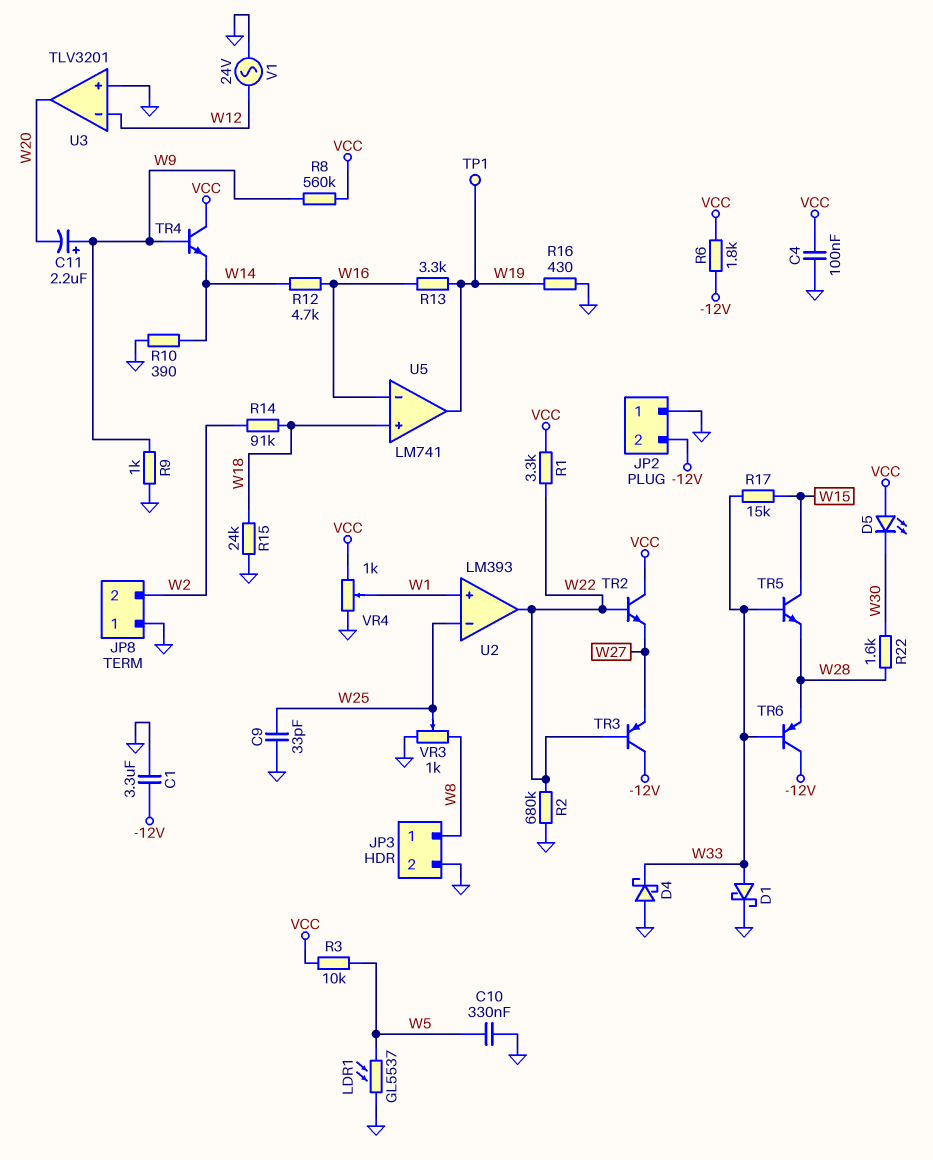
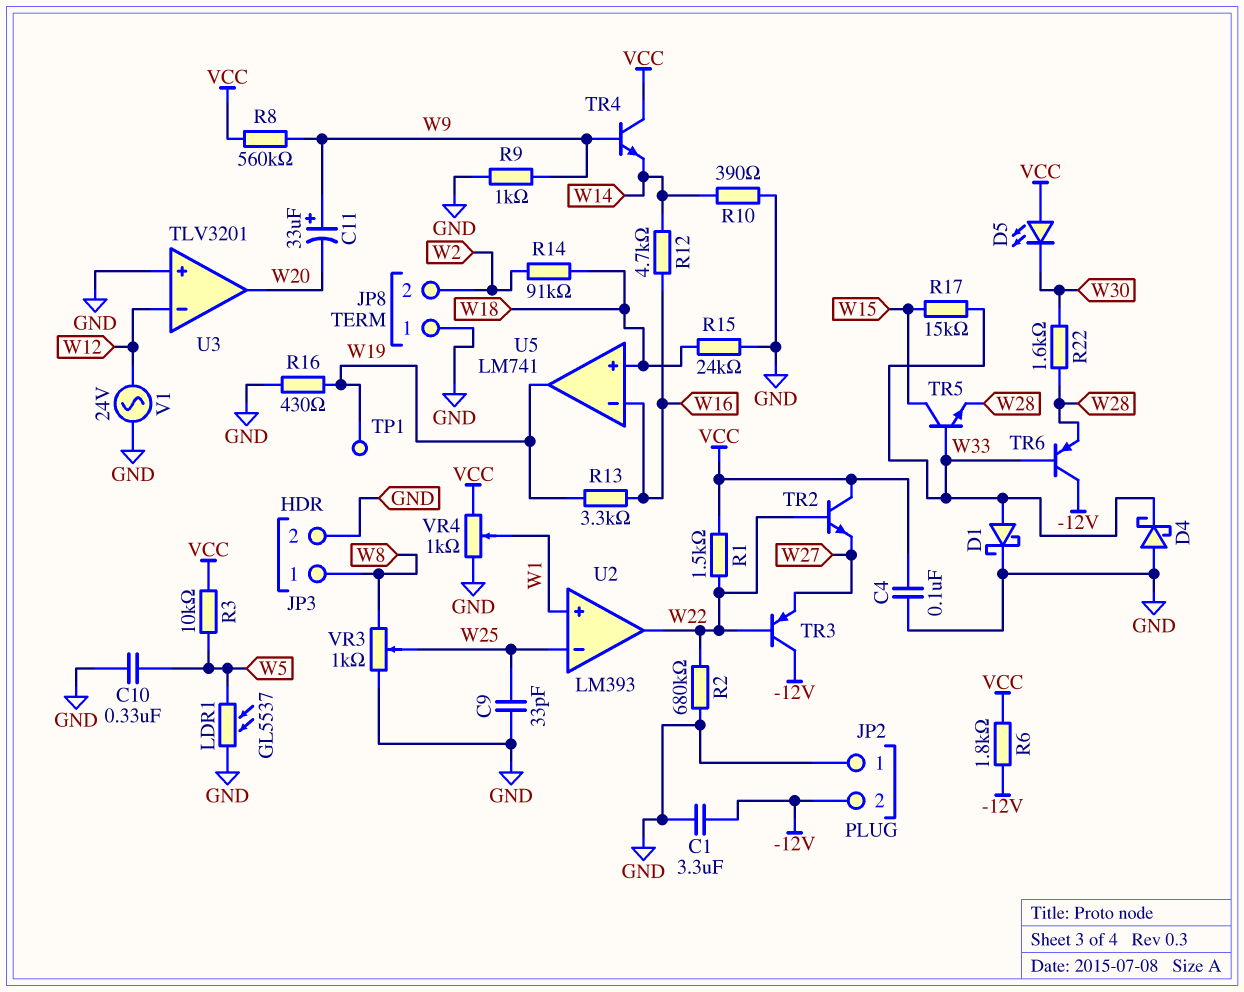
C11: 2.2uF (plus W9, minus W20) -> 33uF (plus W9, minus W20)
R1: 3.3k (VCC, W22) -> 1.5k (VCC, W22)

